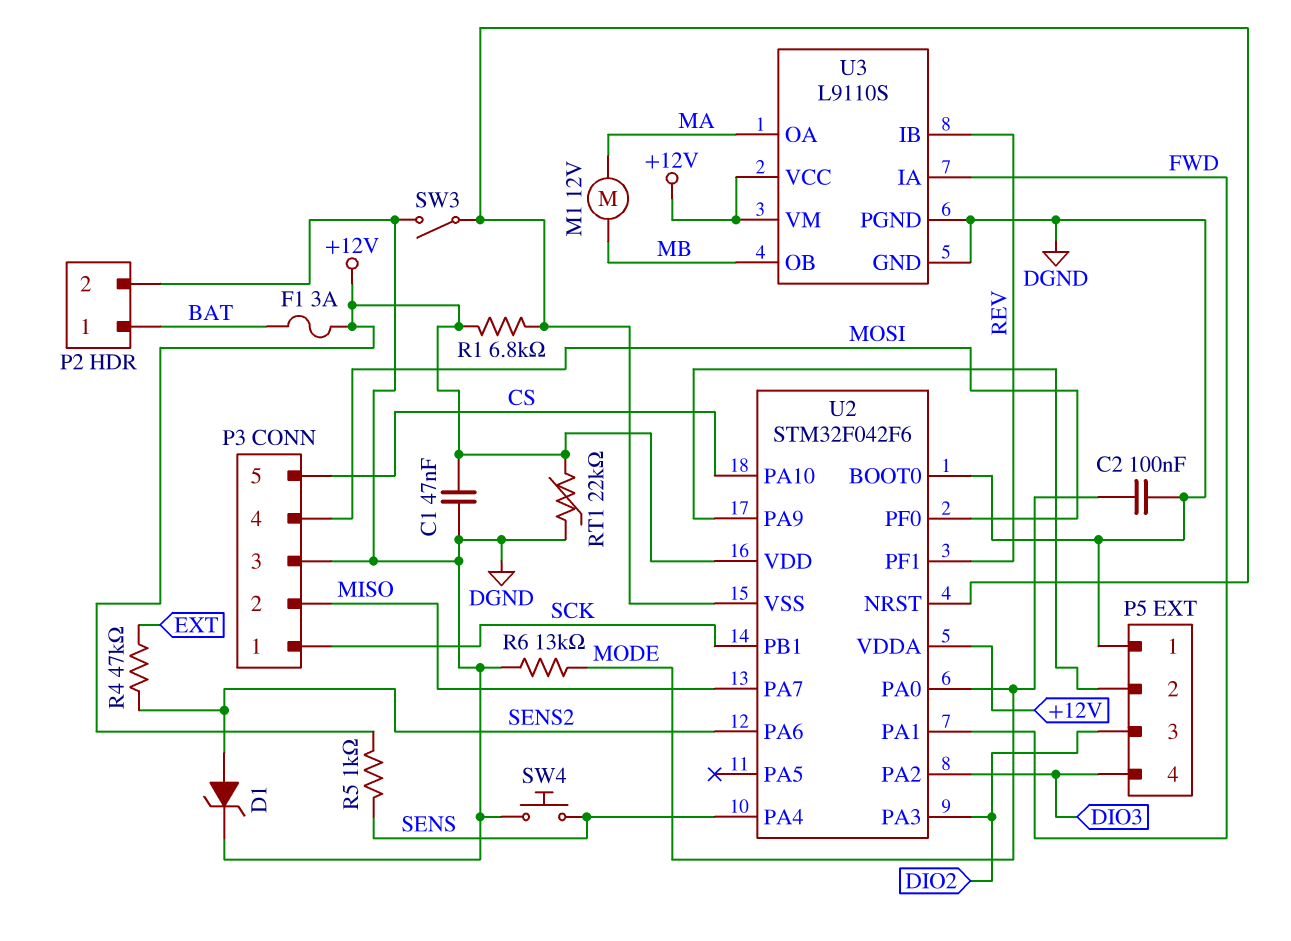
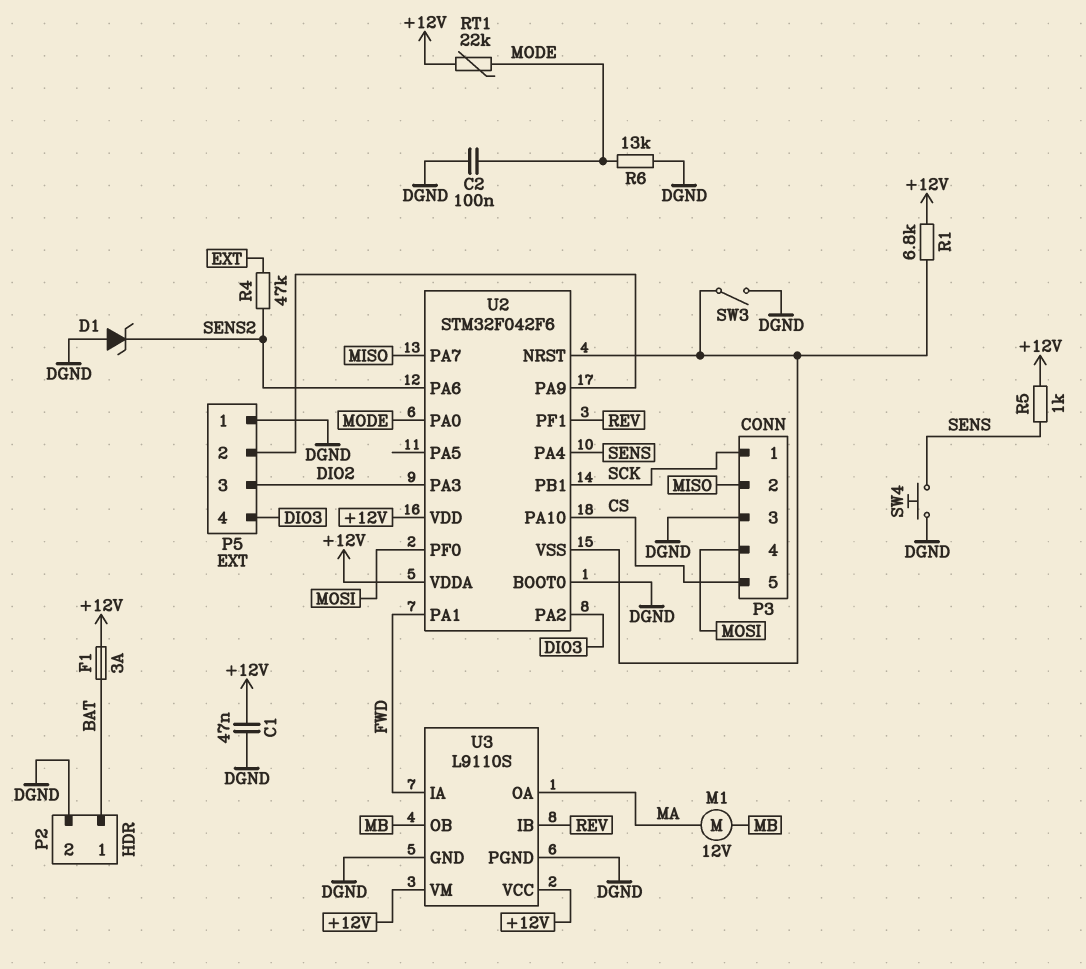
D1: zener (A SENS2, K DGND) -> zener (A DGND, K SENS2)
RT1: 22k (+12V, DGND) -> 22k (+12V, MODE)

